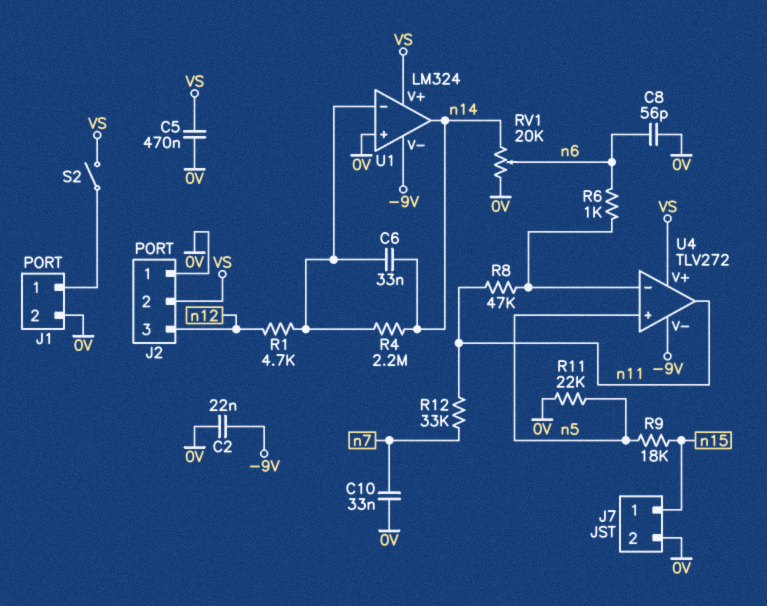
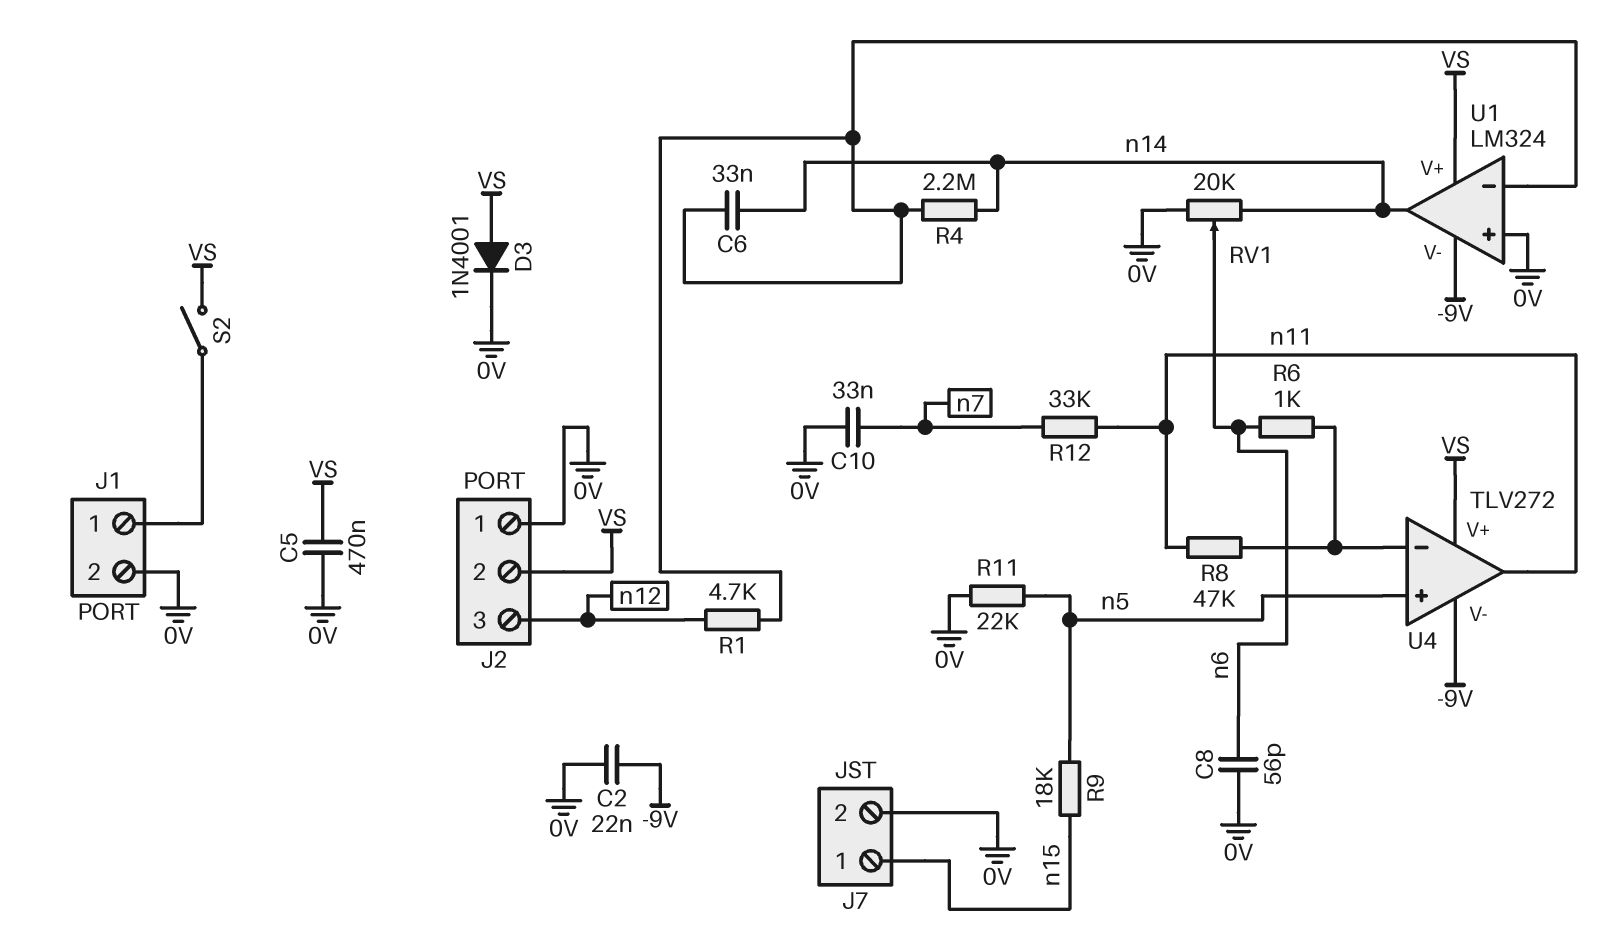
D3: none -> diode 1N4001 (A VS, K 0V)

